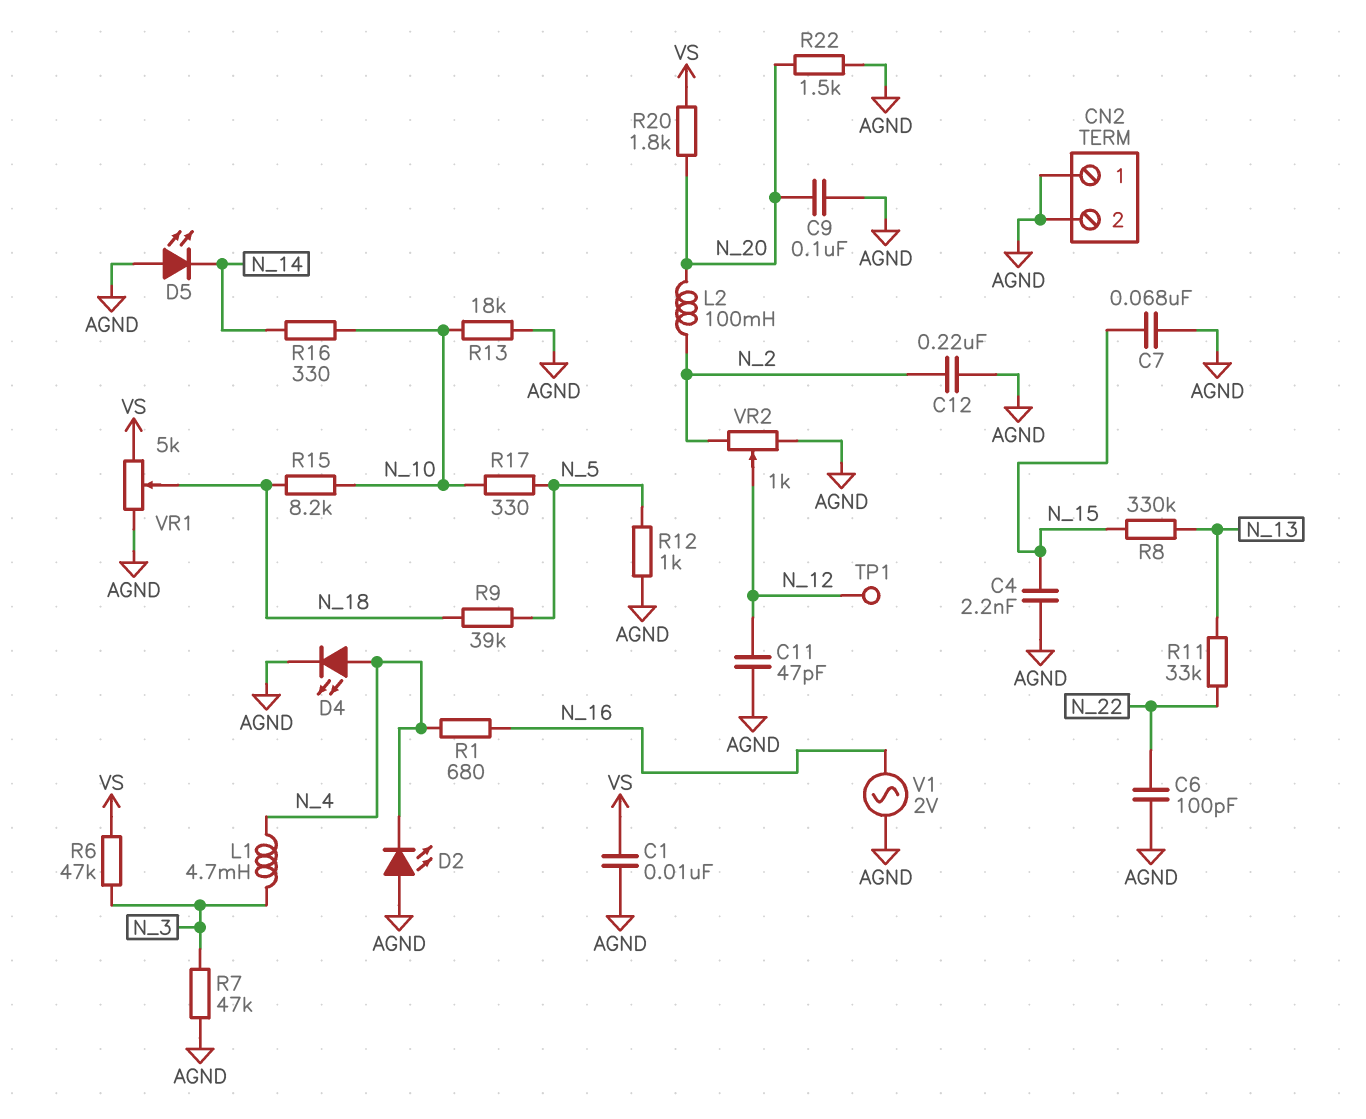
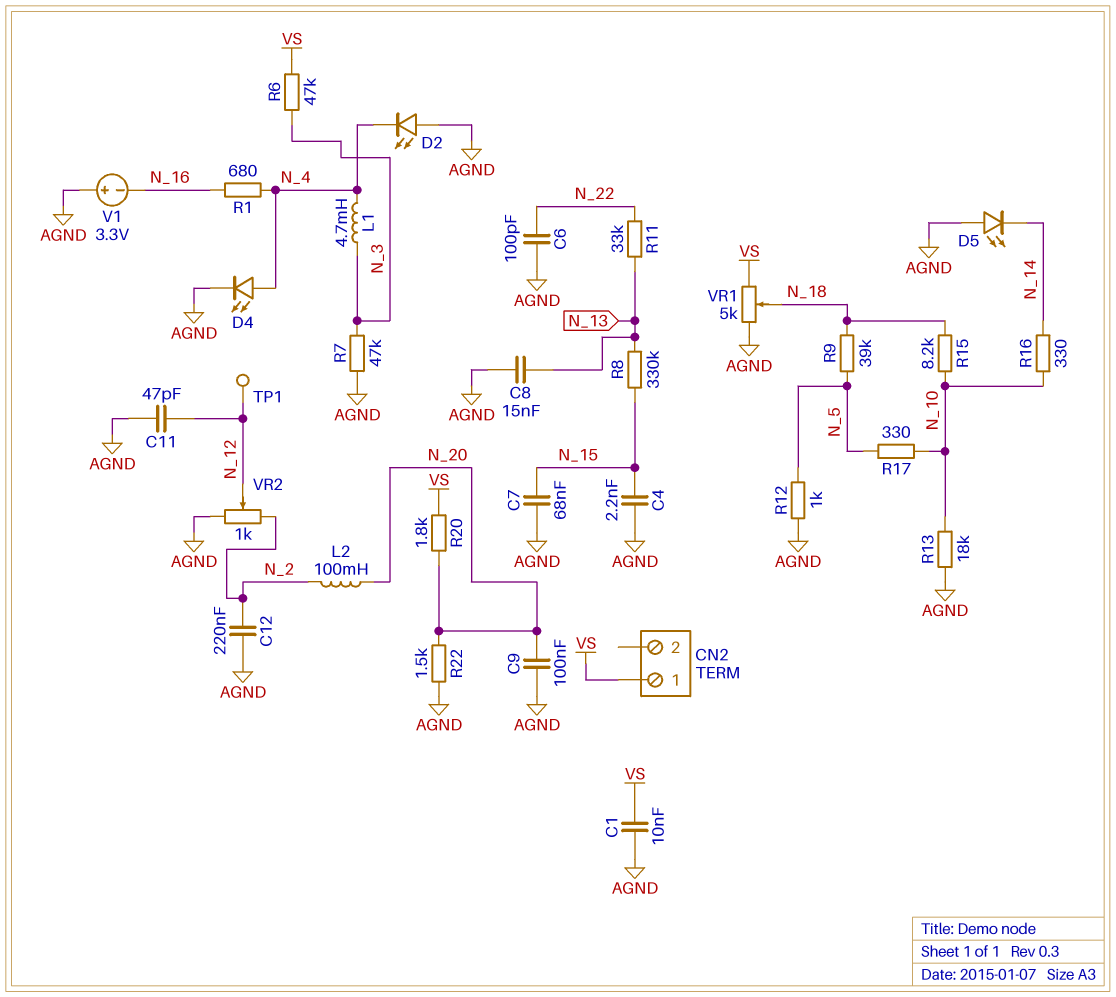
C8: none -> 15nF (AGND, N_13)
CN2 pin 1: AGND -> VS
CN2 pin 2: AGND -> none
V1: AC 2V (AGND, N_16) -> 3.3V (plus AGND, minus N_16)

